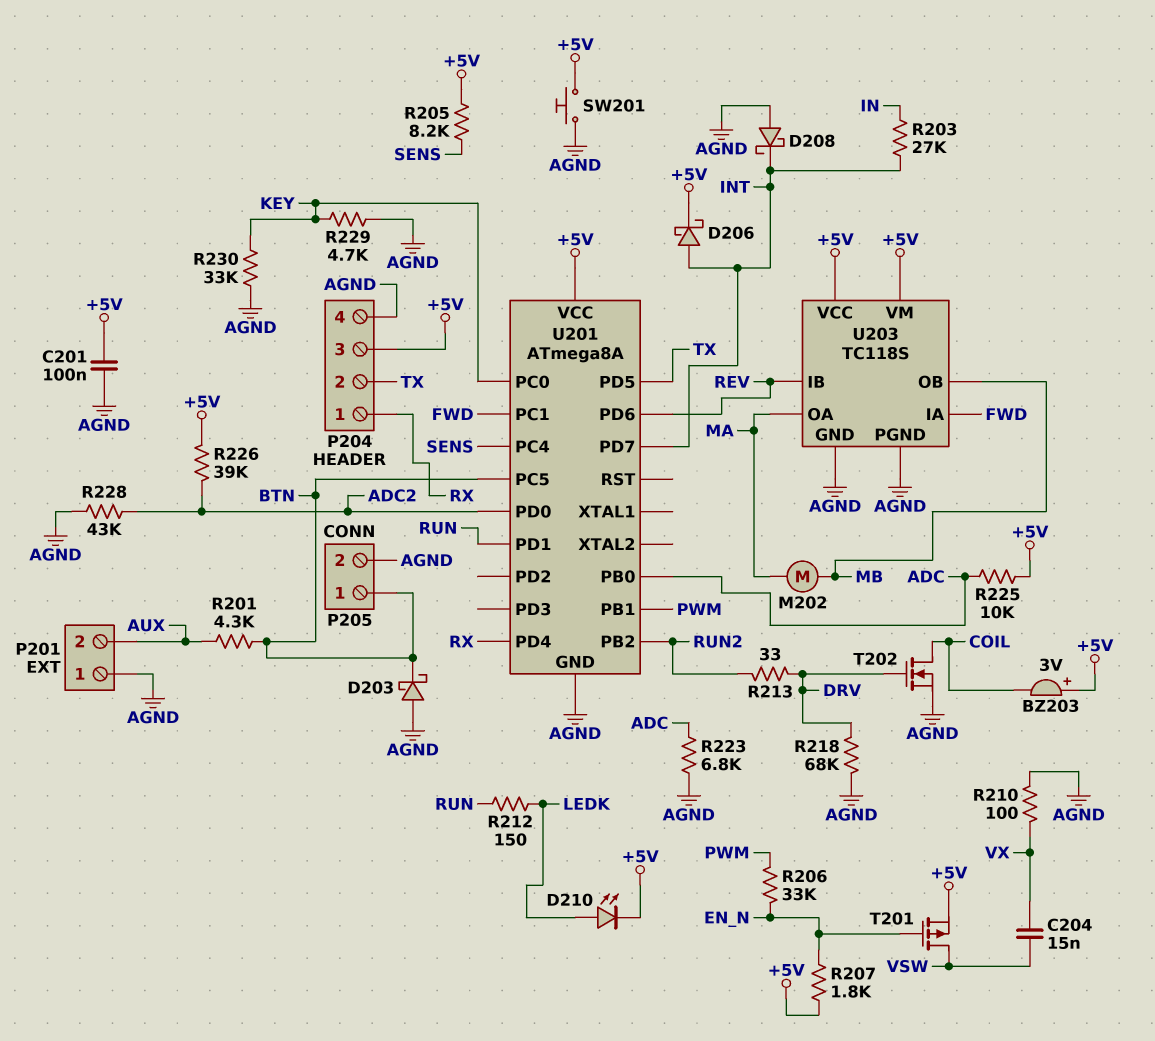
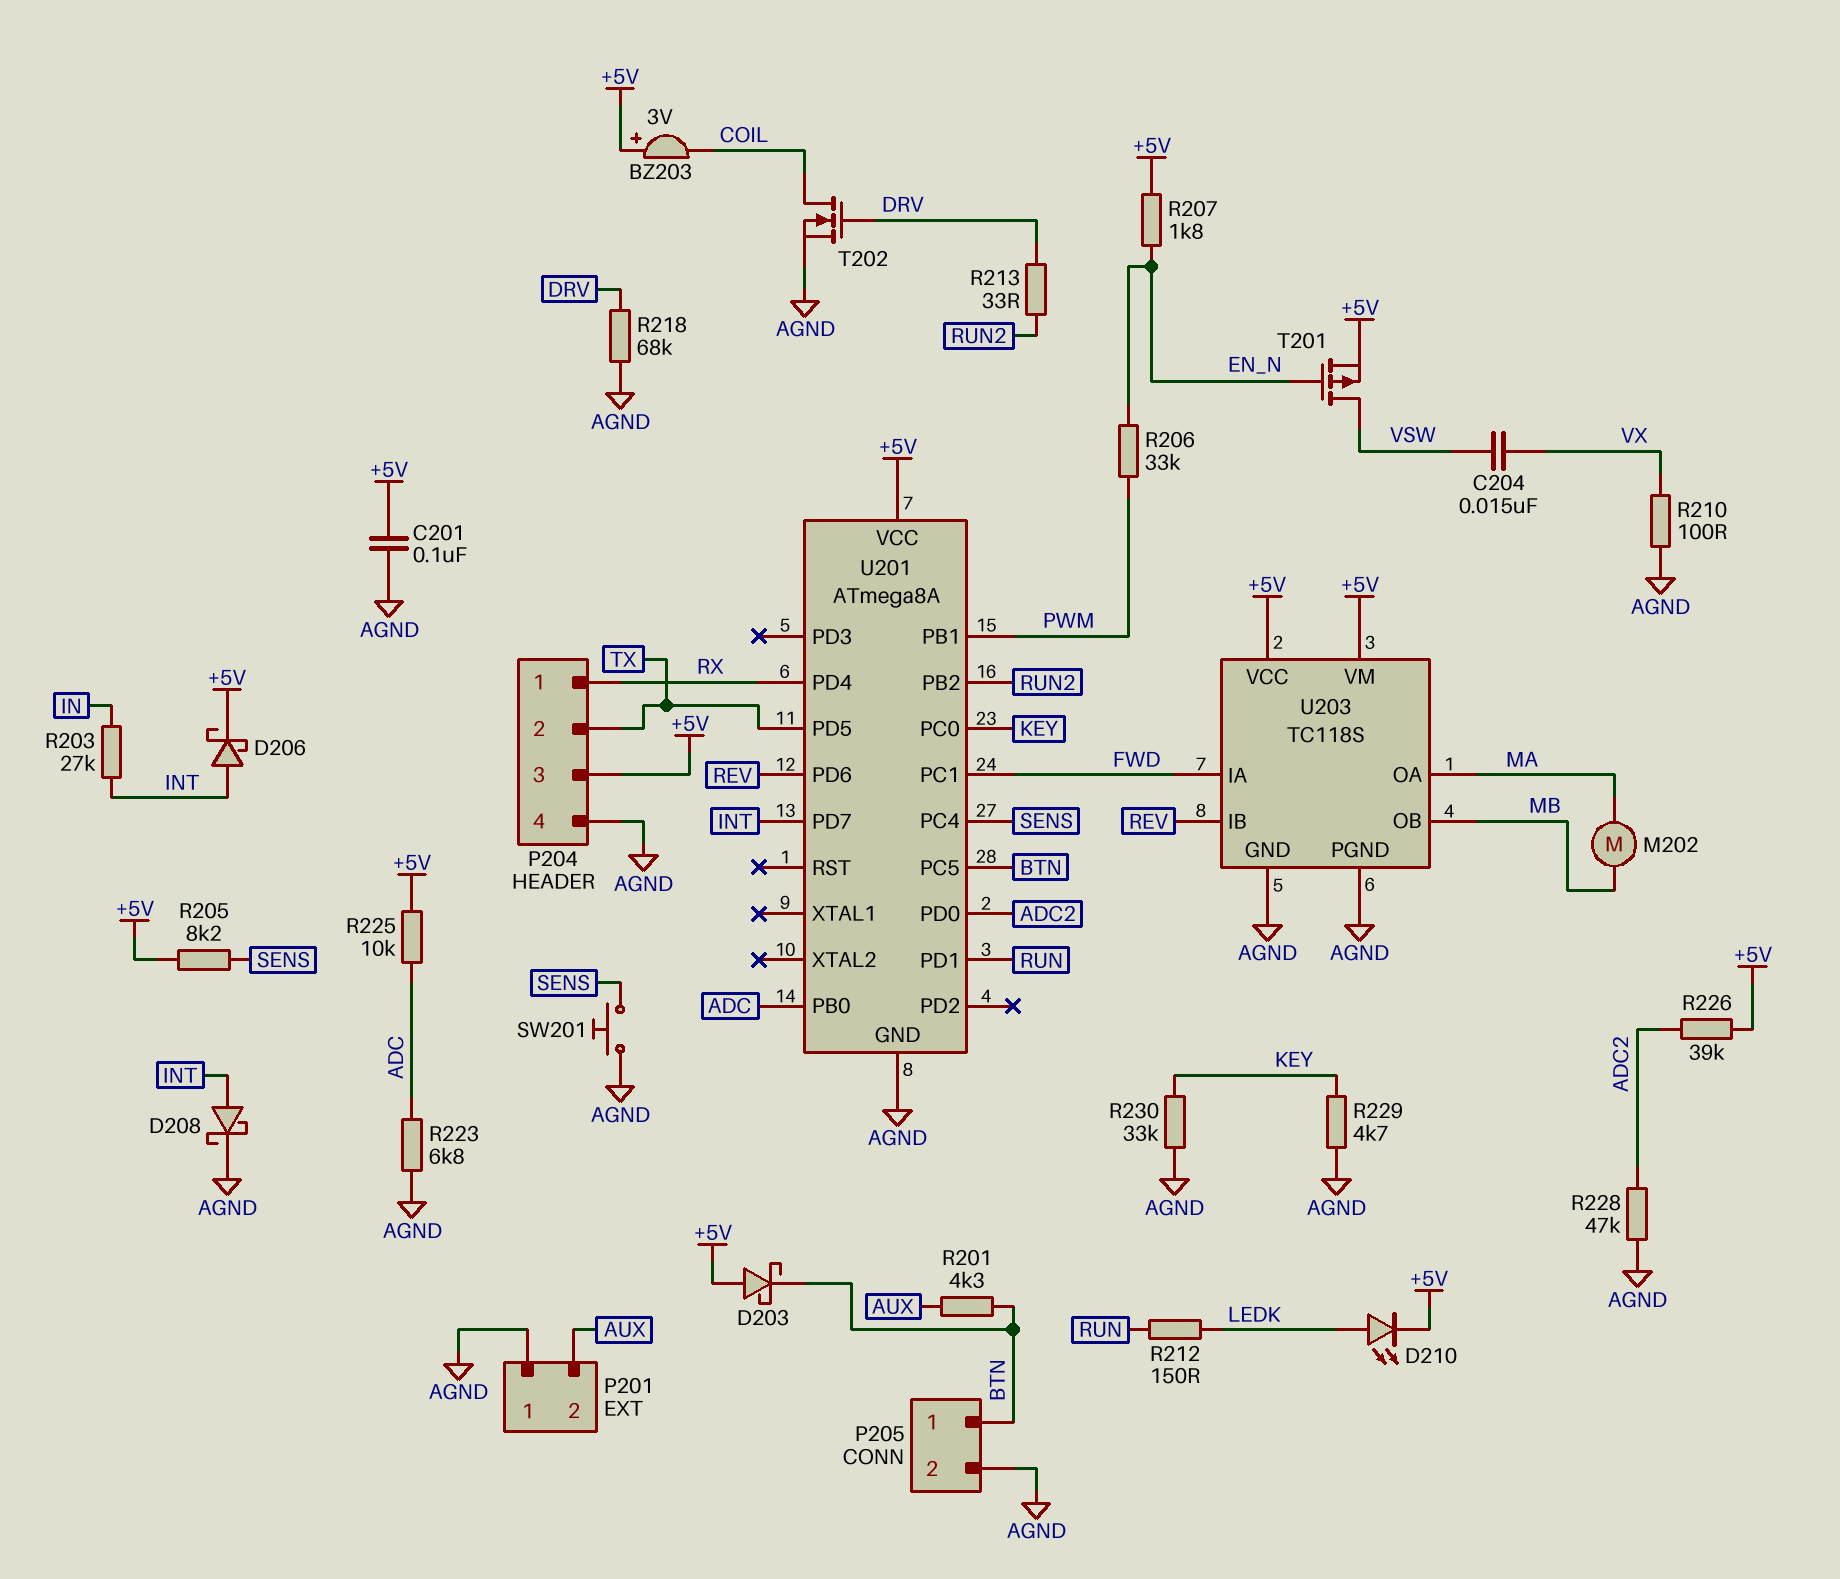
D203: schottky (A AGND, K BTN) -> schottky (A +5V, K BTN)
D208: schottky (A AGND, K INT) -> schottky (A INT, K AGND)
R228: 43k (ADC2, AGND) -> 47k (ADC2, AGND)
SW201: button (+5V, AGND) -> button (AGND, SENS)

